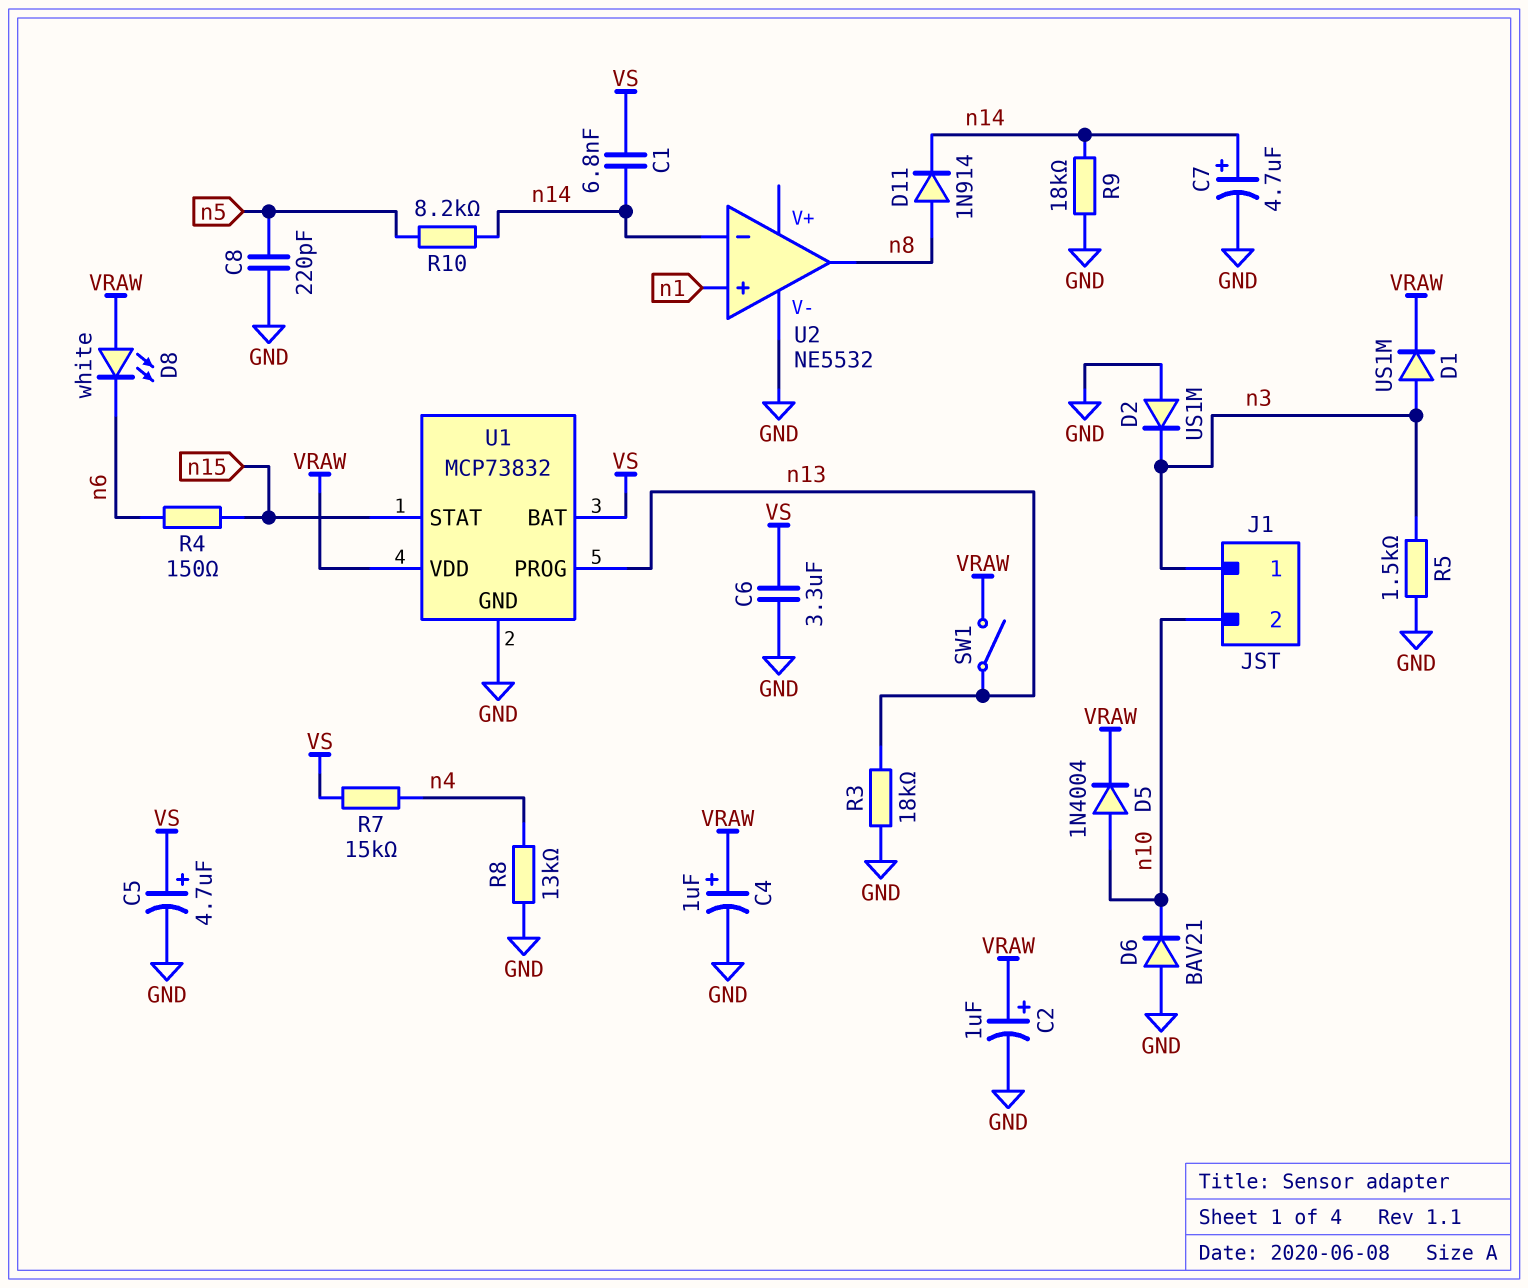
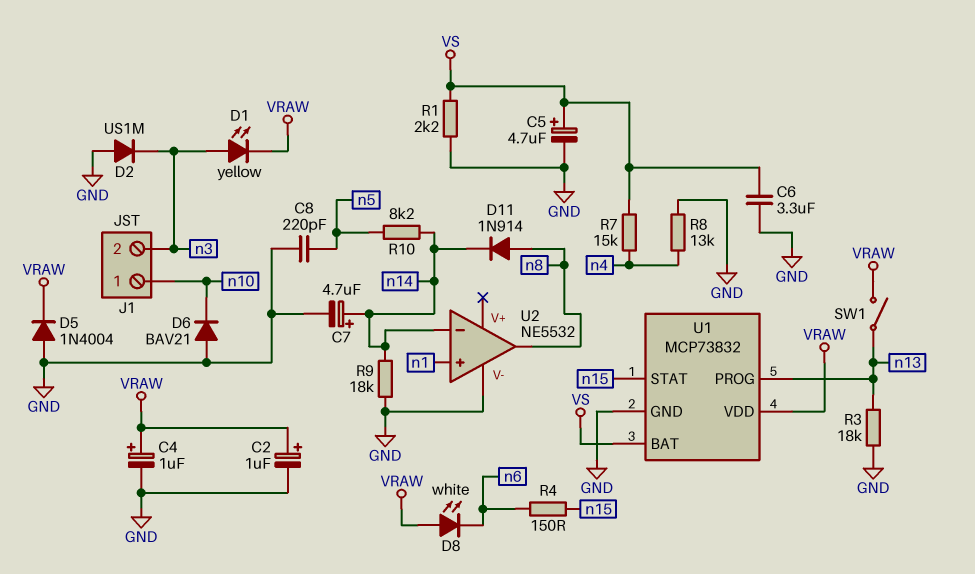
C1: 6.8nF (VS, n14) -> none
D1: diode US1M (A n3, K VRAW) -> LED yellow (A n3, K VRAW)
D5: diode 1N4004 (A n10, K VRAW) -> diode 1N4004 (A GND, K VRAW)
J1 pin 1: n3 -> n10
J1 pin 2: n10 -> n3
R1: none -> 2.2k (GND, VS)
R5: 1.5k (GND, n3) -> none

